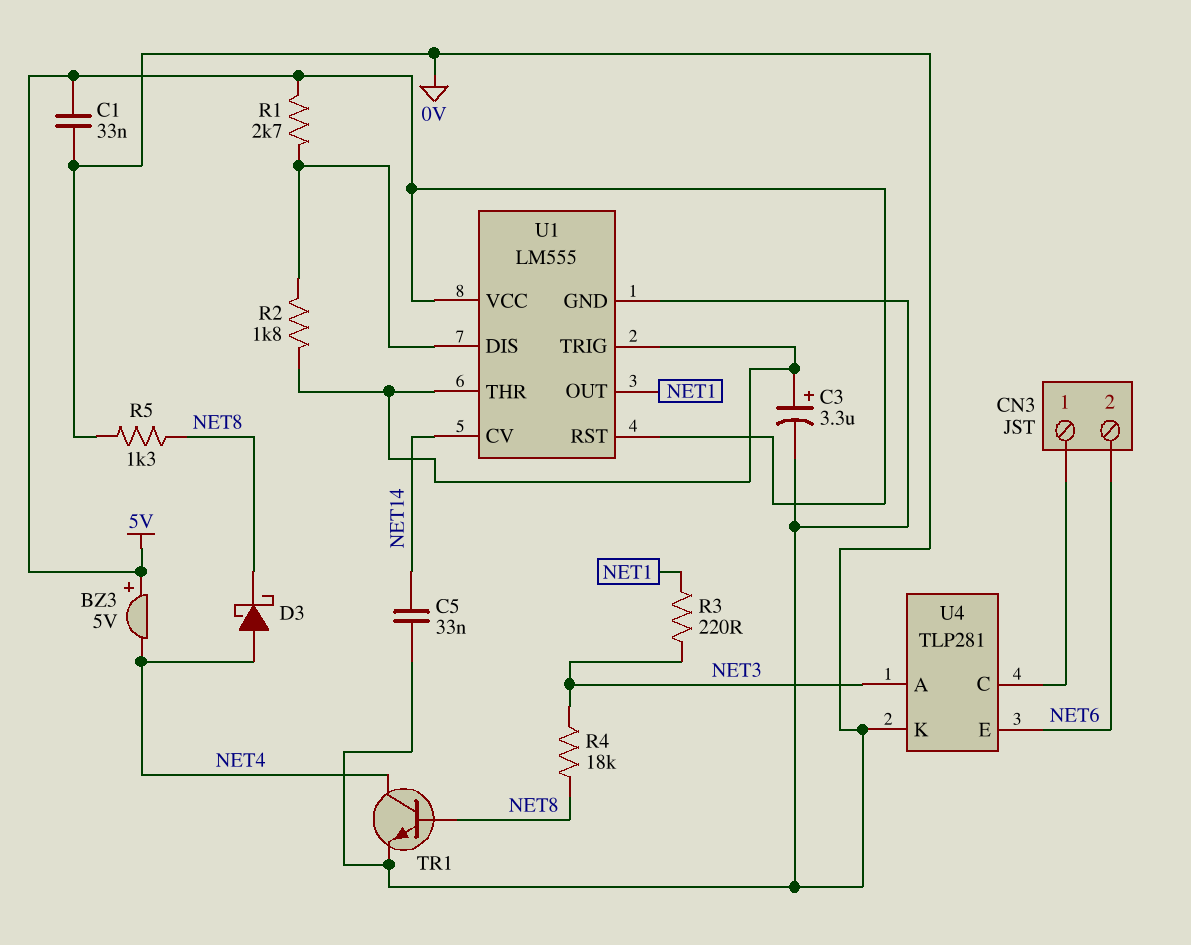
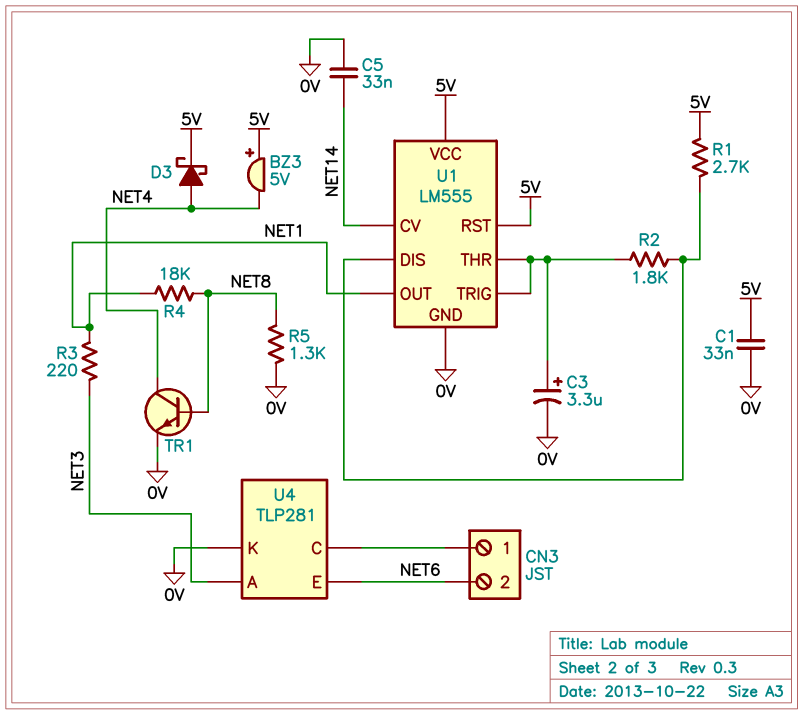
D3: schottky (A NET4, K NET8) -> schottky (A NET4, K 5V)
R4: 18k (NET3, NET8) -> 18k (NET1, NET8)

